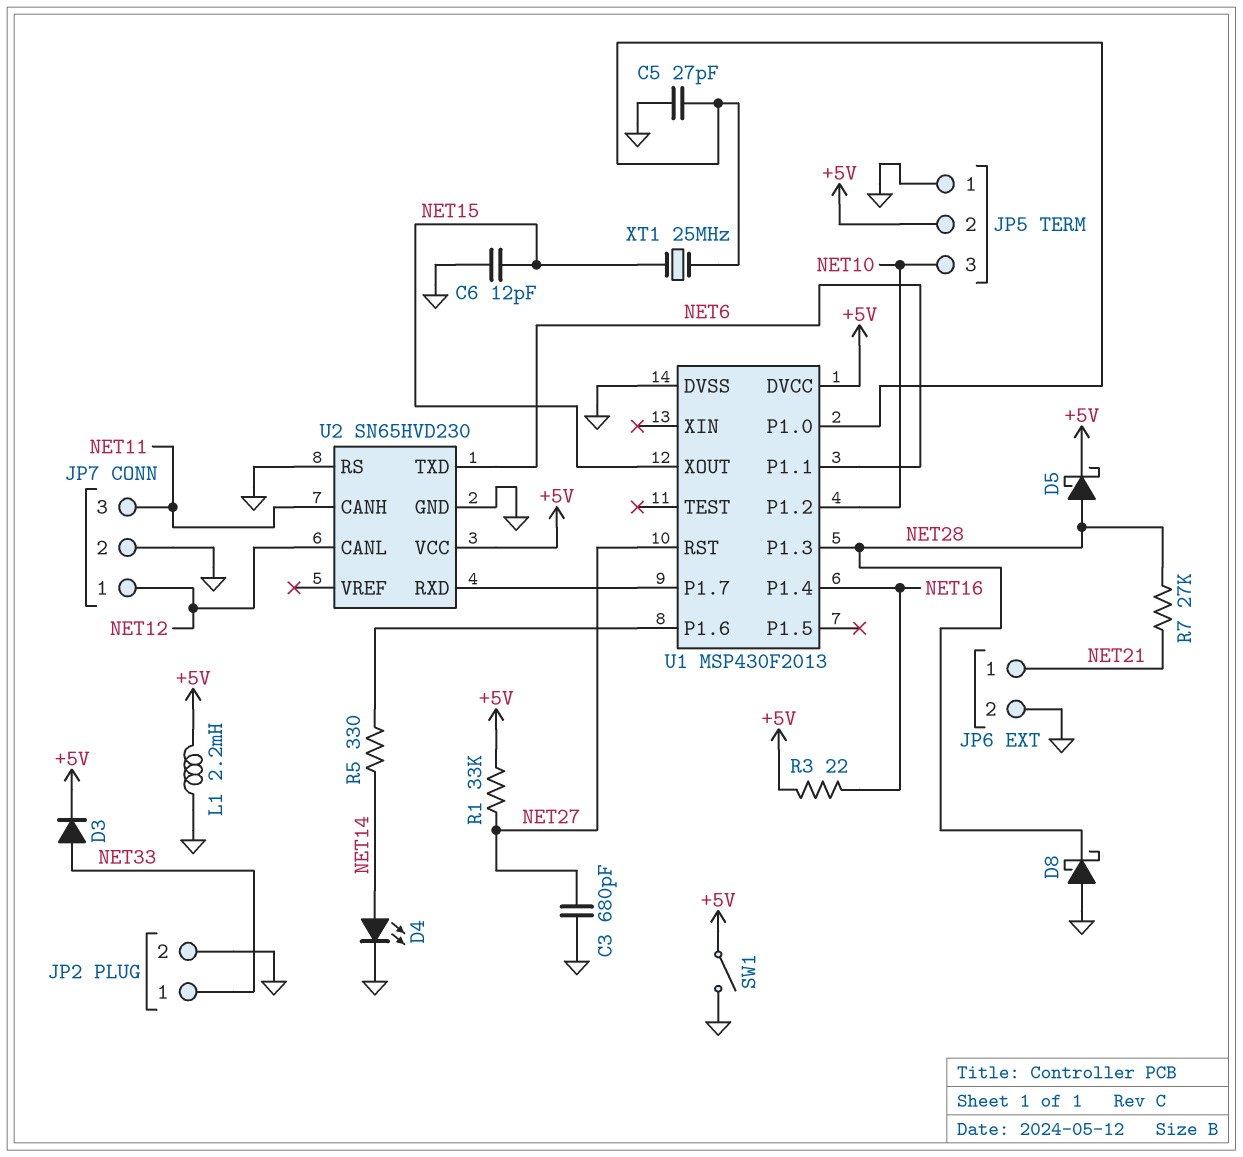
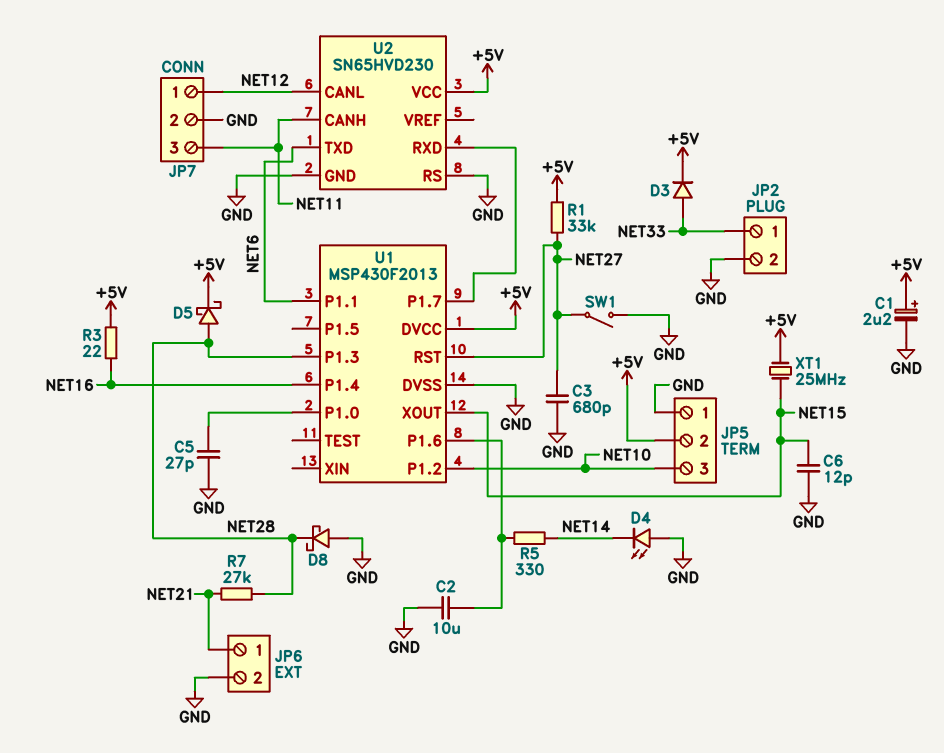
C1: none -> 2.2uF (plus +5V, minus GND)
C2: none -> 10uF (GND, U1/P1.6)
D4: LED (A NET14, K GND) -> LED (A GND, K NET14)
L1: 2.2mH (+5V, GND) -> none
SW1: switch (+5V, GND) -> switch (GND, NET27)
XT1: 25MHz (NET15, U1/P1.0) -> 25MHz (+5V, NET15)

